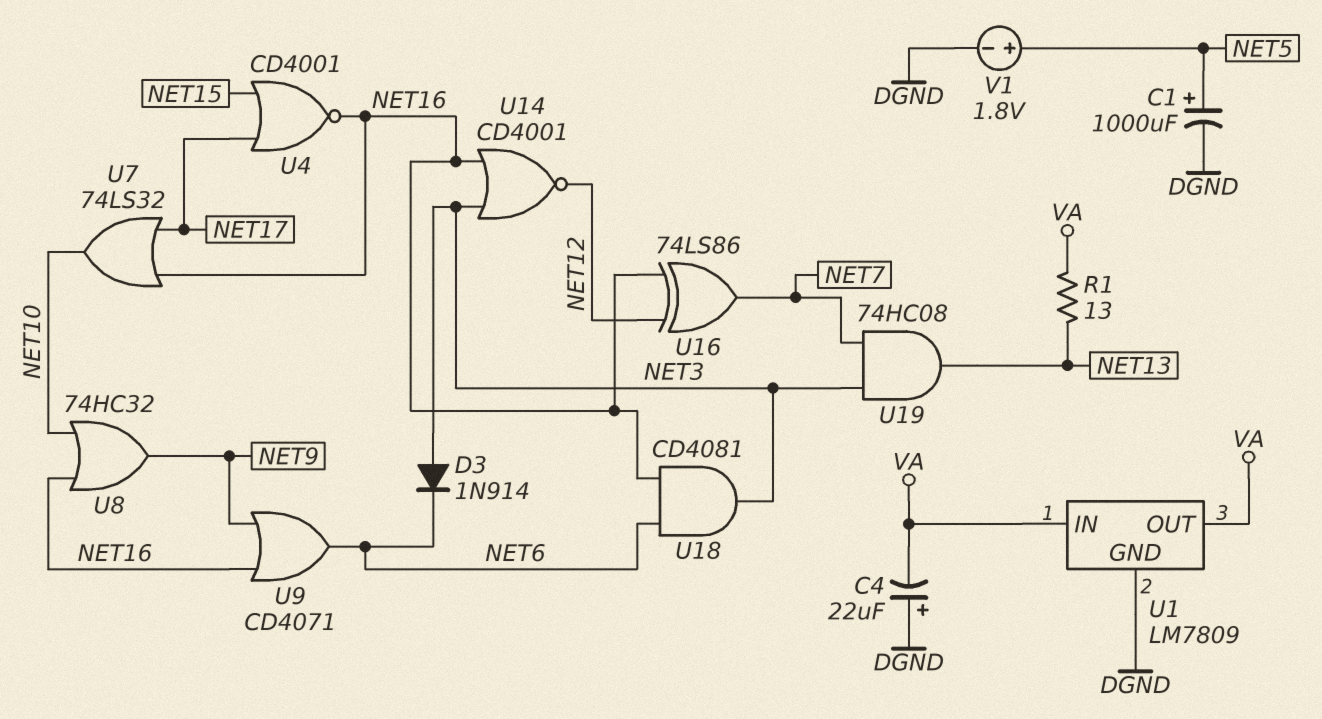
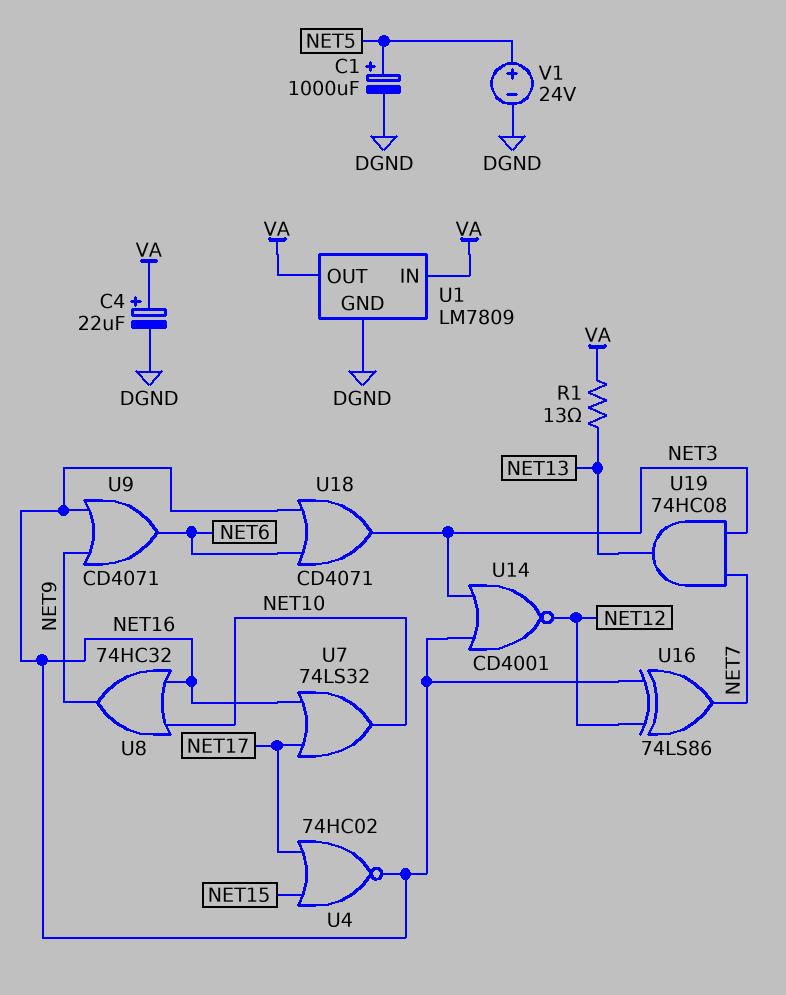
C4: 22uF (plus DGND, minus VA) -> 22uF (plus VA, minus DGND)
D3: diode 1N914 (A NET3, K NET6) -> none
U4: NOR CD4001 (in NET15, in NET17, out NET16) -> NOR 74HC02 (in NET15, in NET17, out NET16)
U18: AND CD4081 (in NET6, in NET16, out NET3) -> OR CD4071 (in NET6, in NET16, out NET3)
V1: 1.8V (plus NET5, minus DGND) -> 24V (plus NET5, minus DGND)

